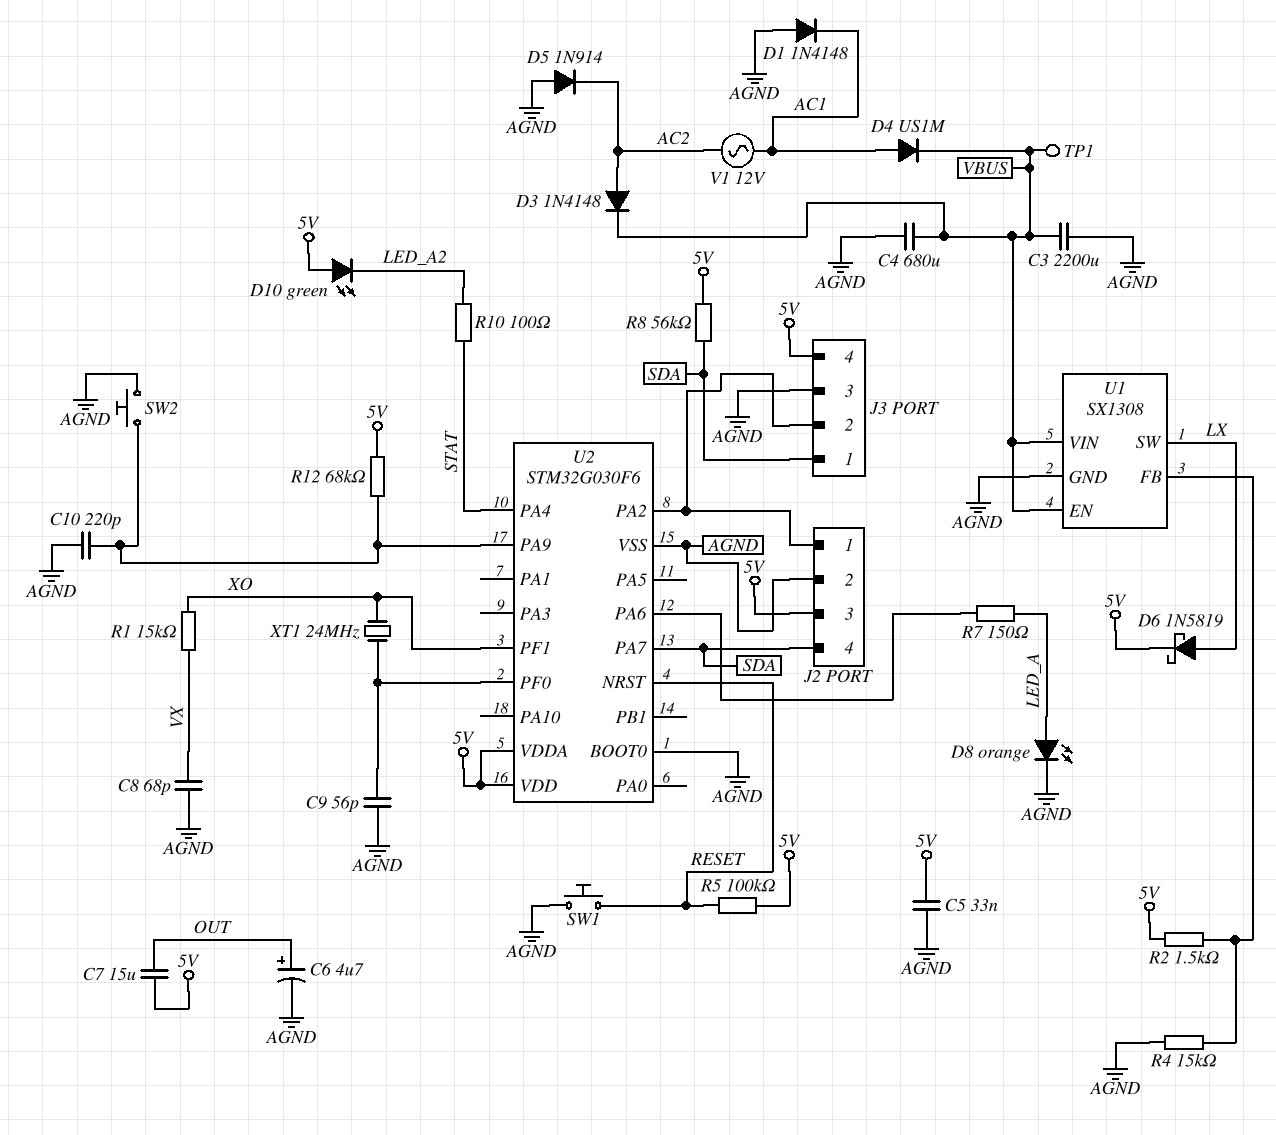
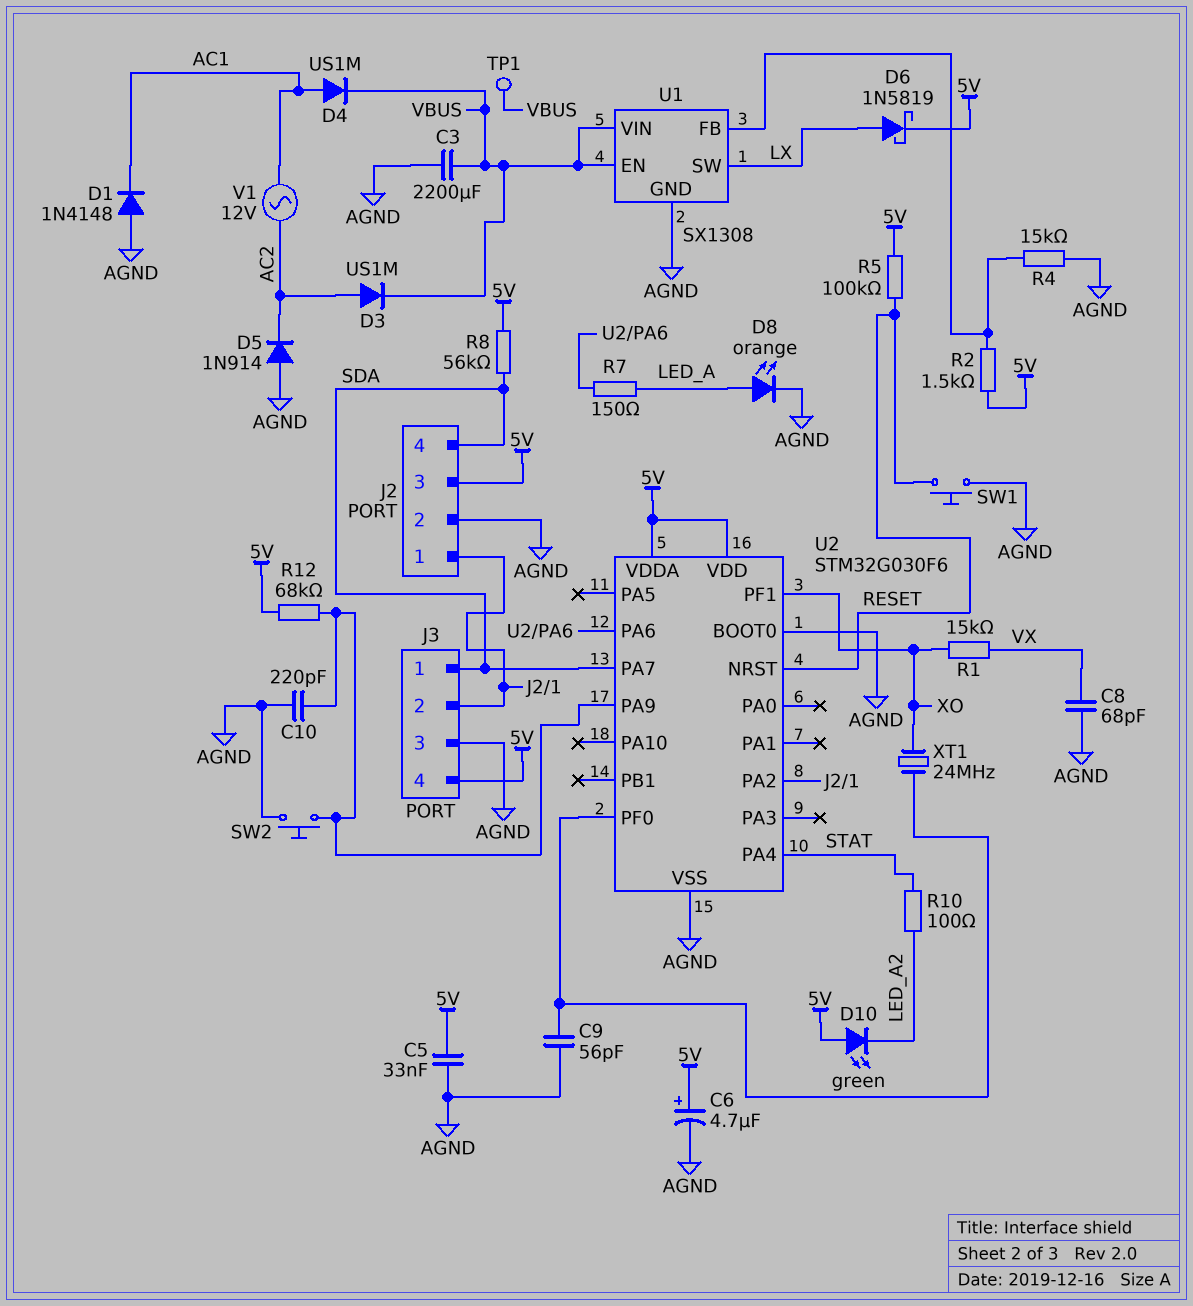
C4: 680uF (AGND, VBUS) -> none
C6: 4.7uF (plus OUT, minus AGND) -> 4.7uF (plus 5V, minus AGND)
C7: 15uF (5V, OUT) -> none
D3: diode 1N4148 (A AC2, K VBUS) -> diode US1M (A AC2, K VBUS)

